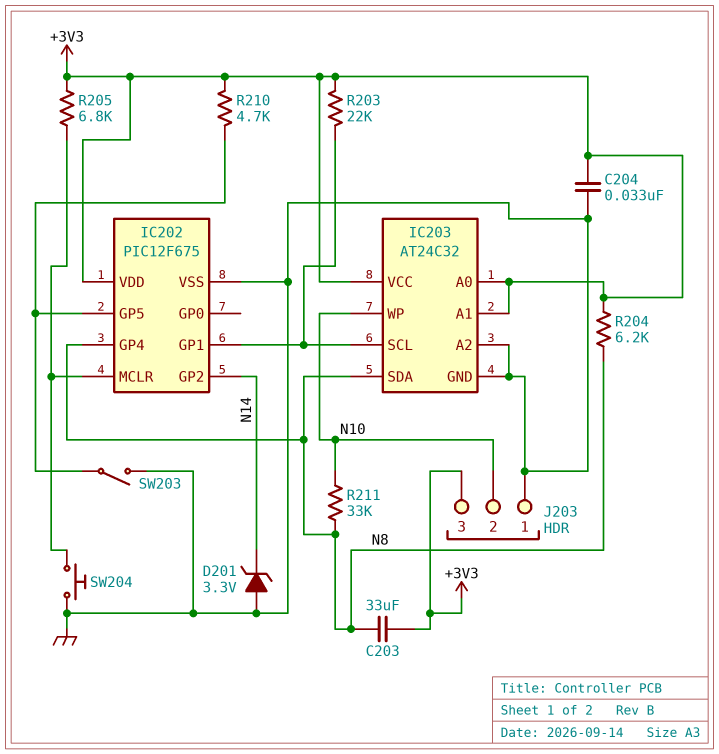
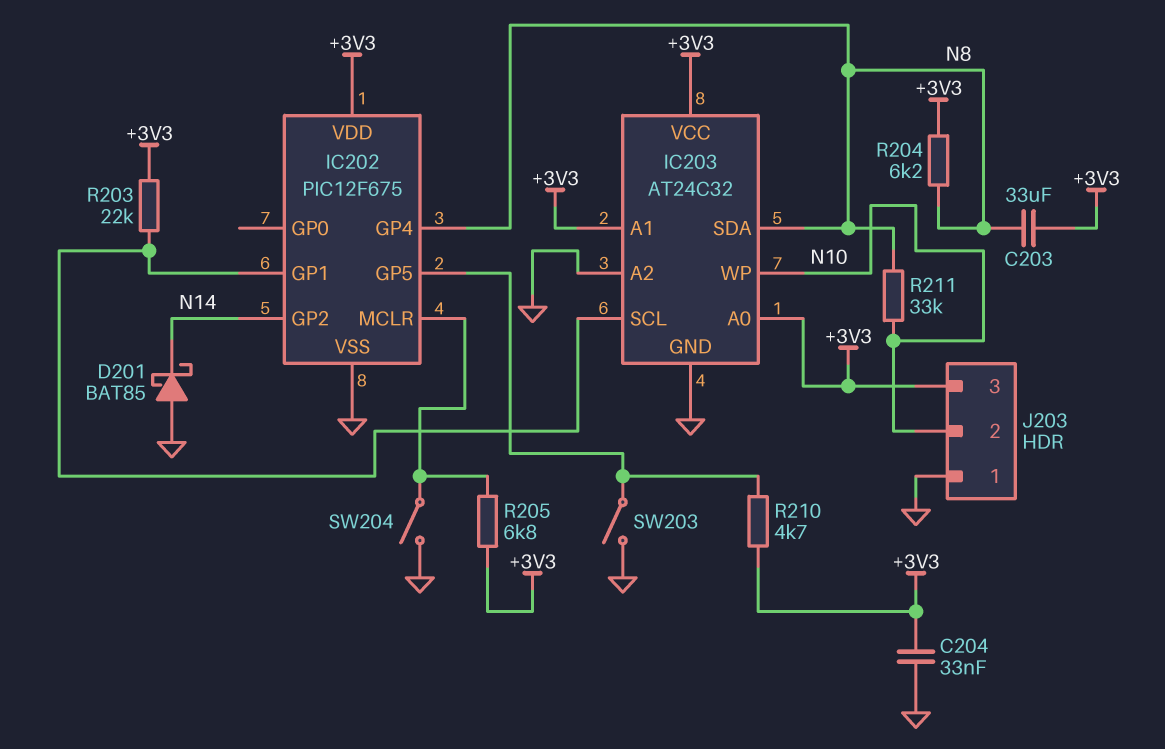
D201: zener 3.3V (A GND, K N14) -> schottky BAT85 (A GND, K N14)
SW204: button (GND, IC202/MCLR) -> switch (GND, IC202/MCLR)

